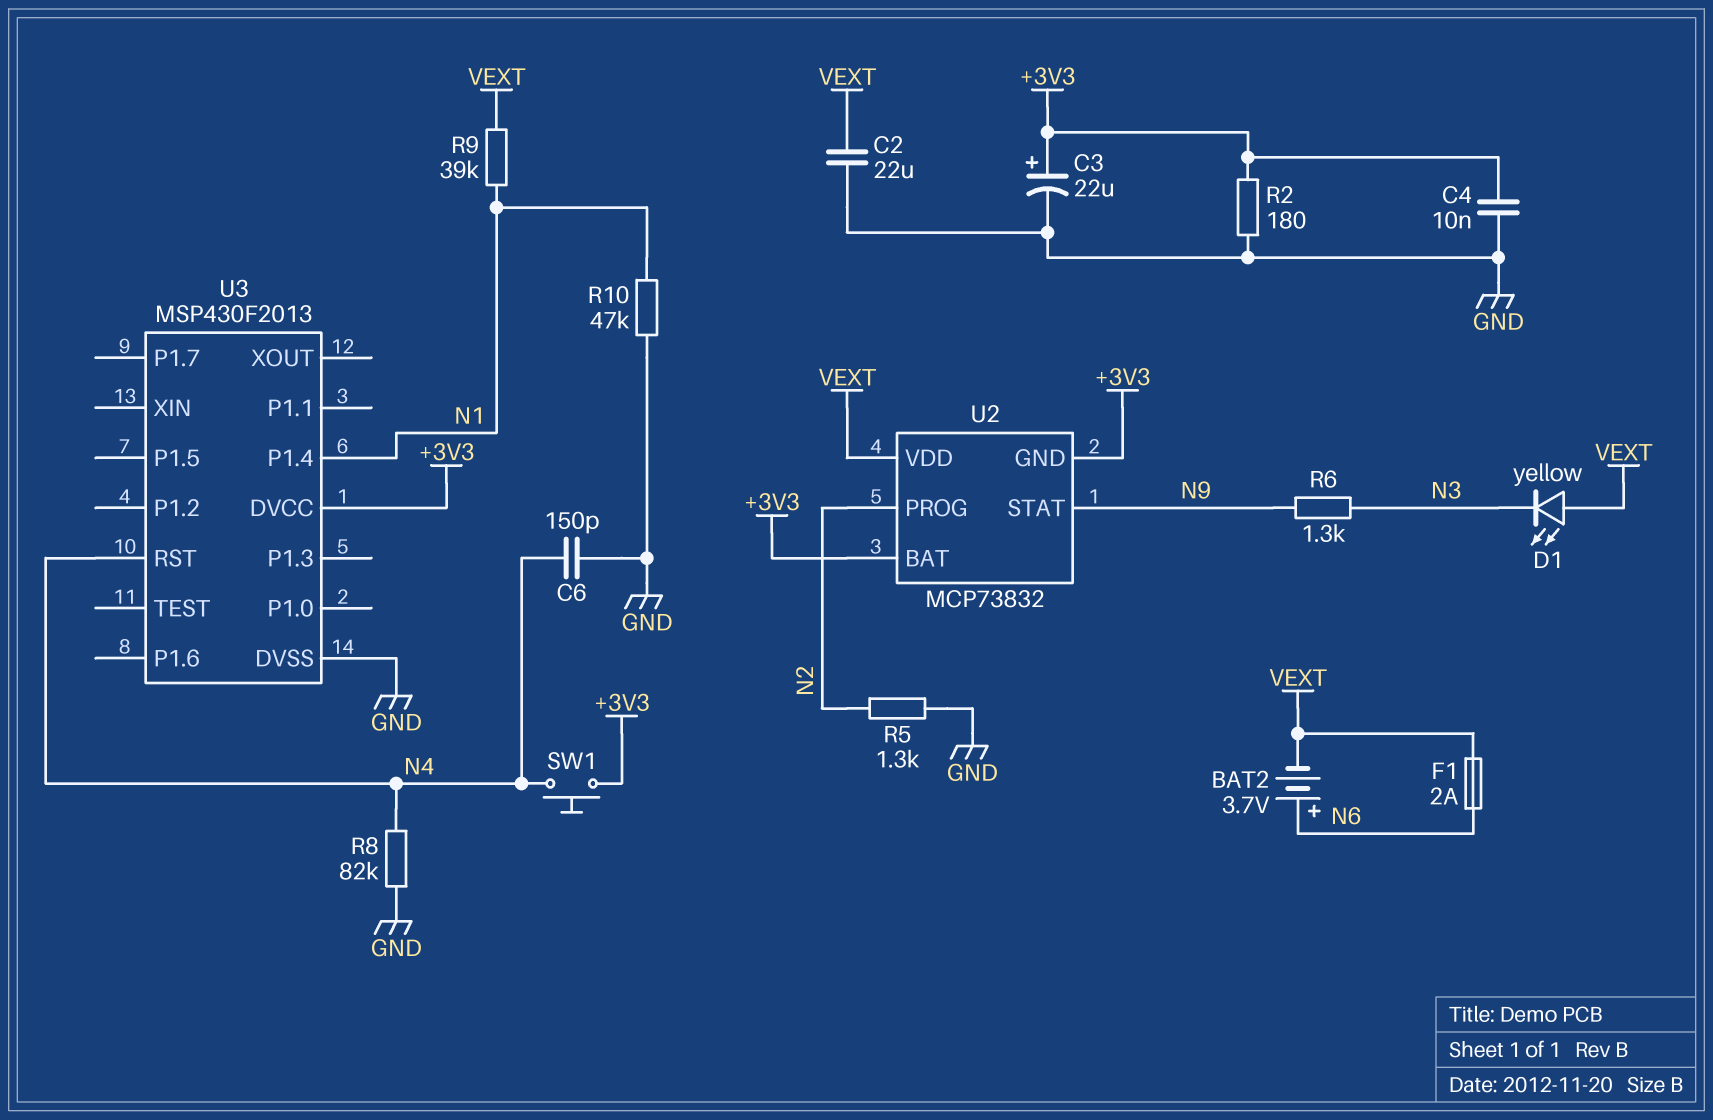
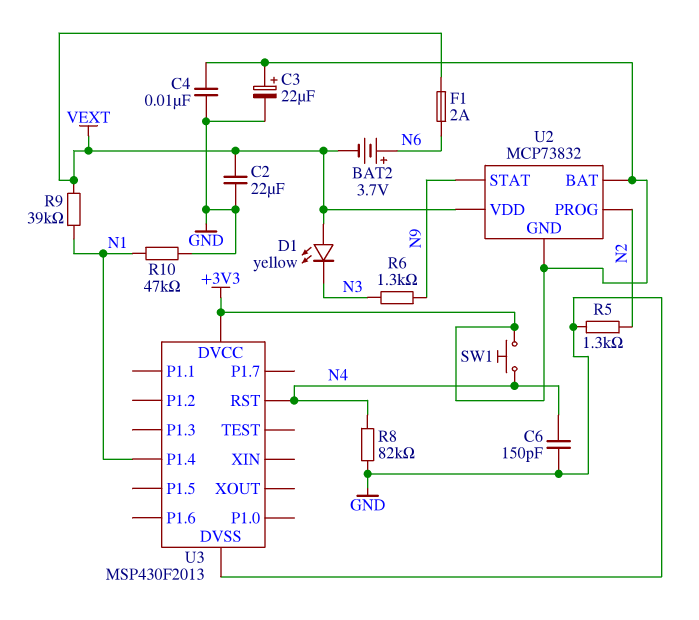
R2: 180 (+3V3, GND) -> none

